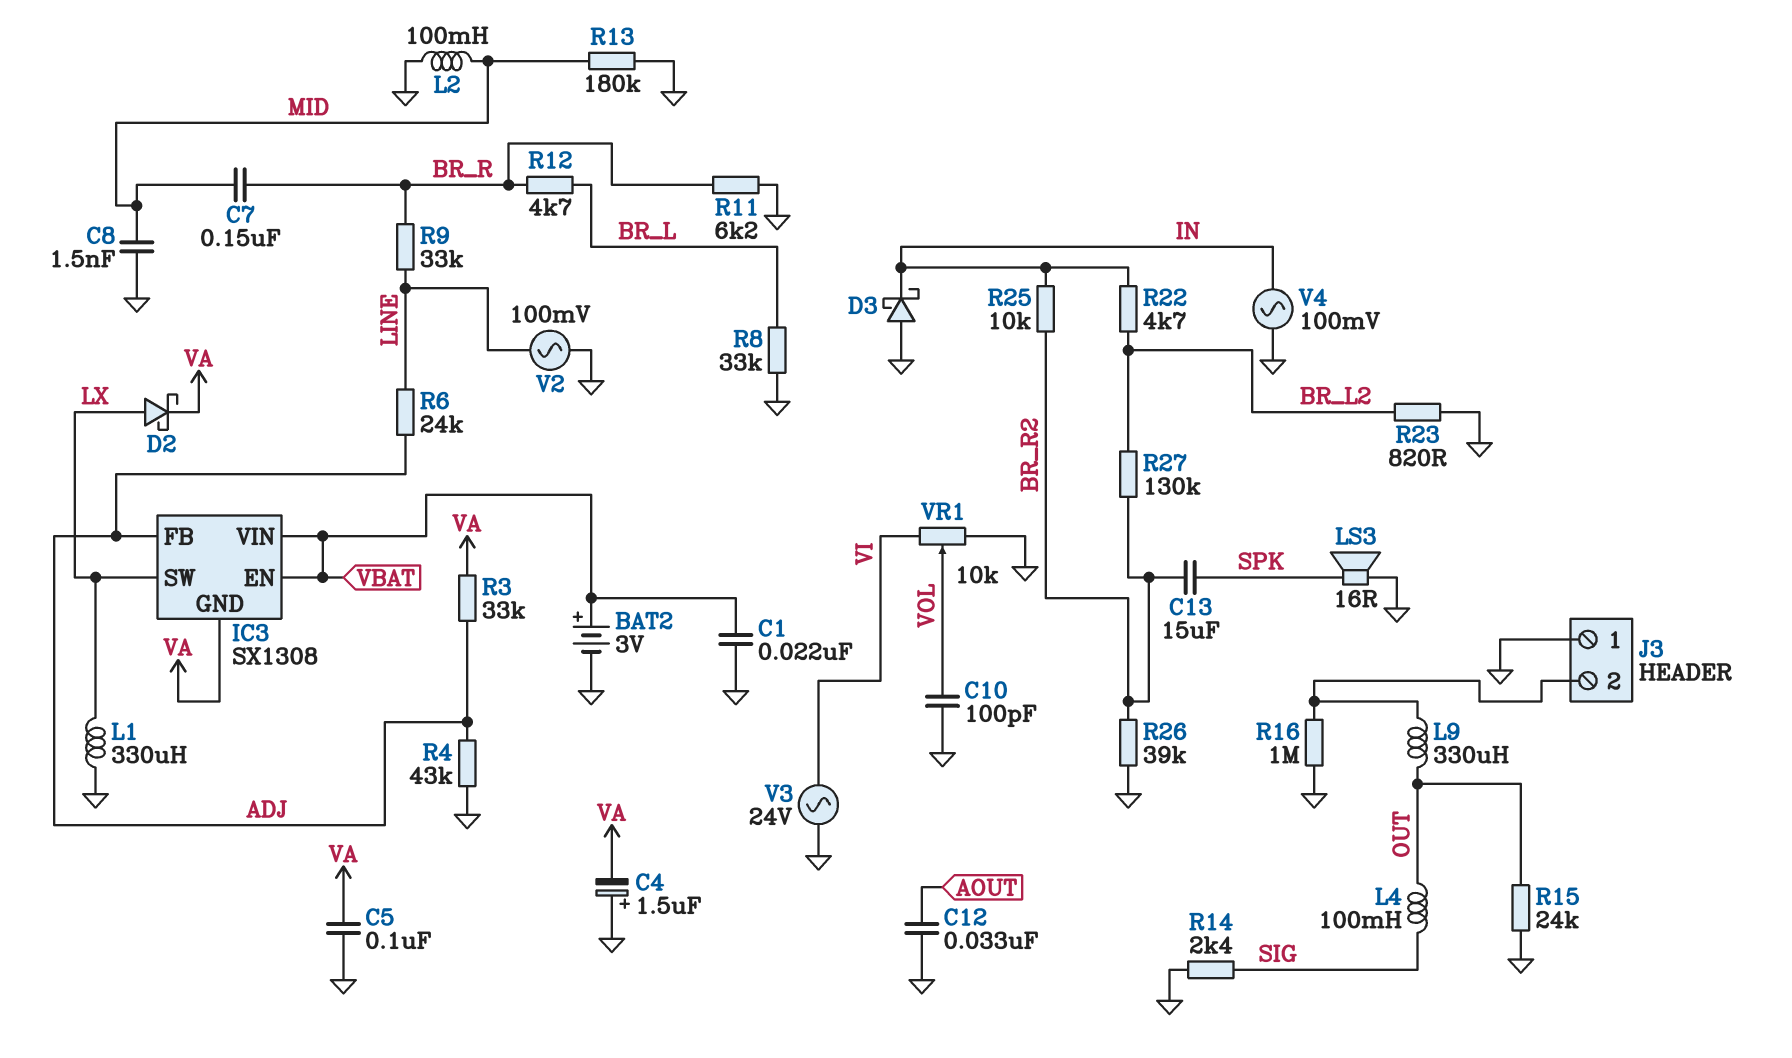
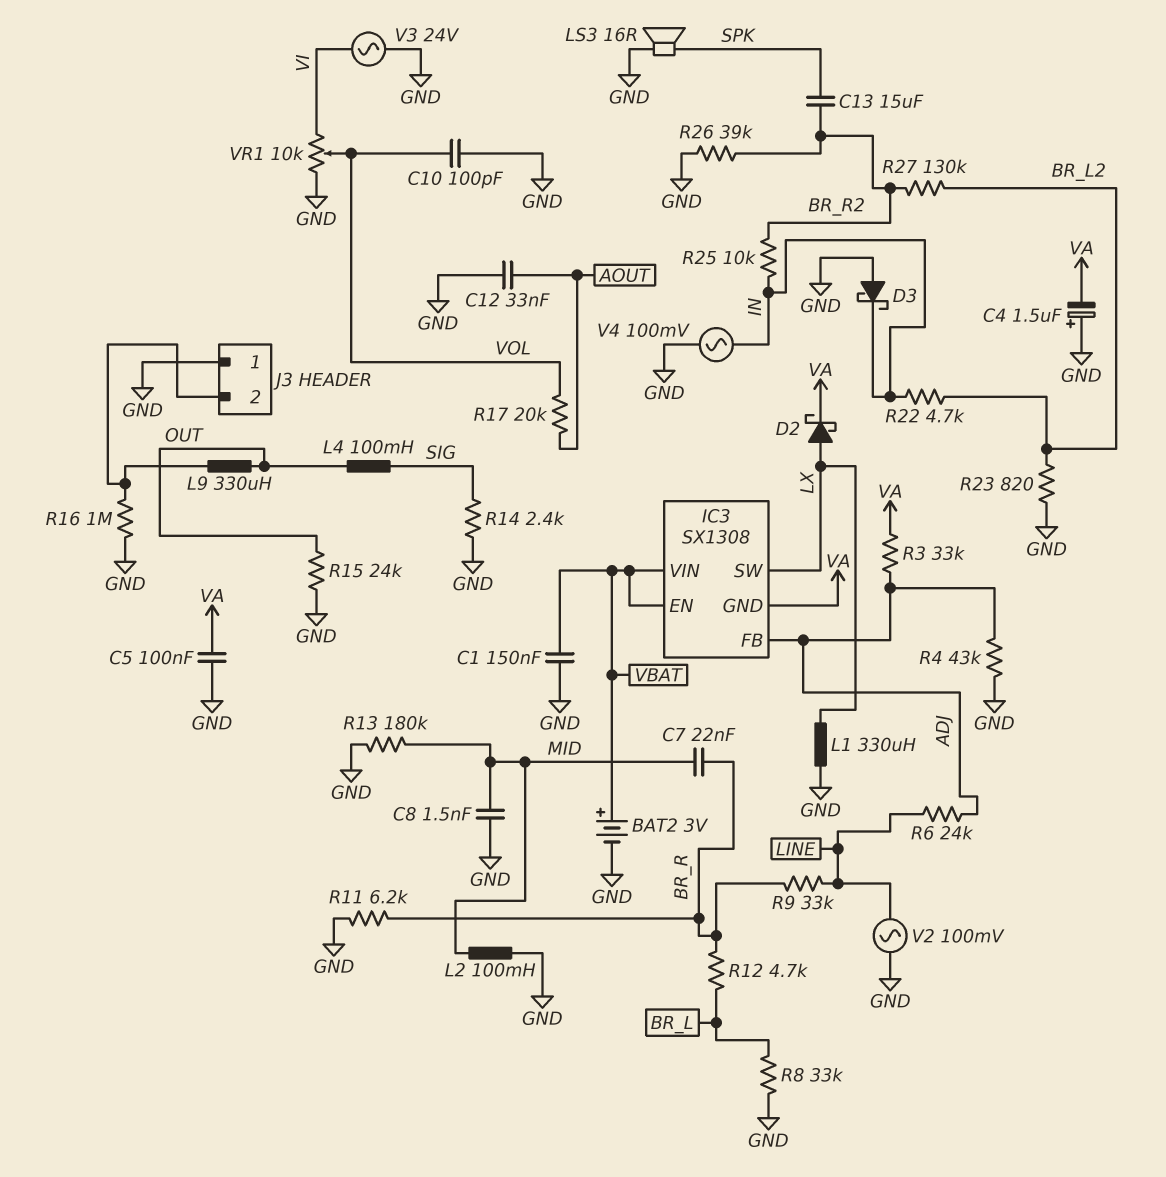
C1: 22nF (GND, VBAT) -> 150nF (GND, VBAT)
C7: 150nF (BR_R, MID) -> 22nF (BR_R, MID)
R17: none -> 20k (AOUT, VOL)

